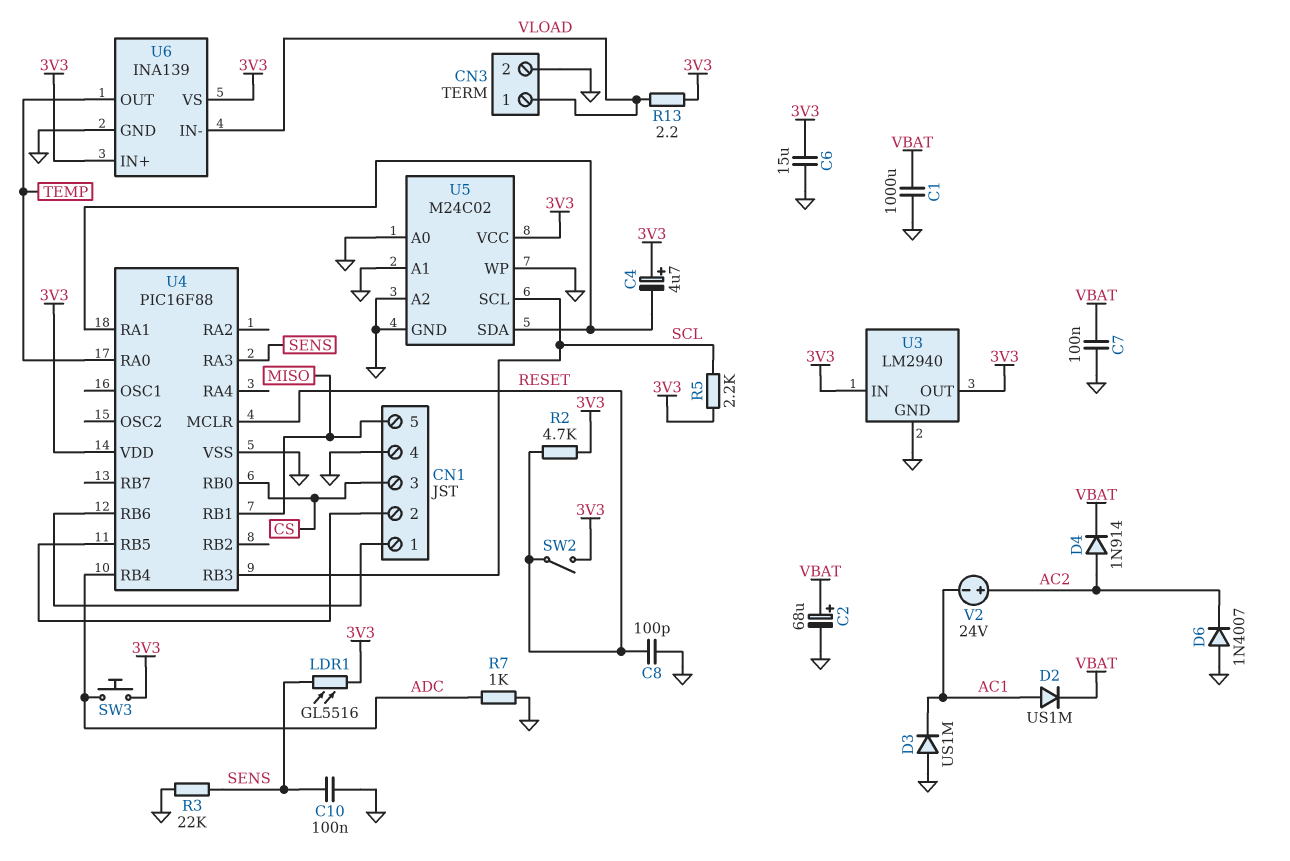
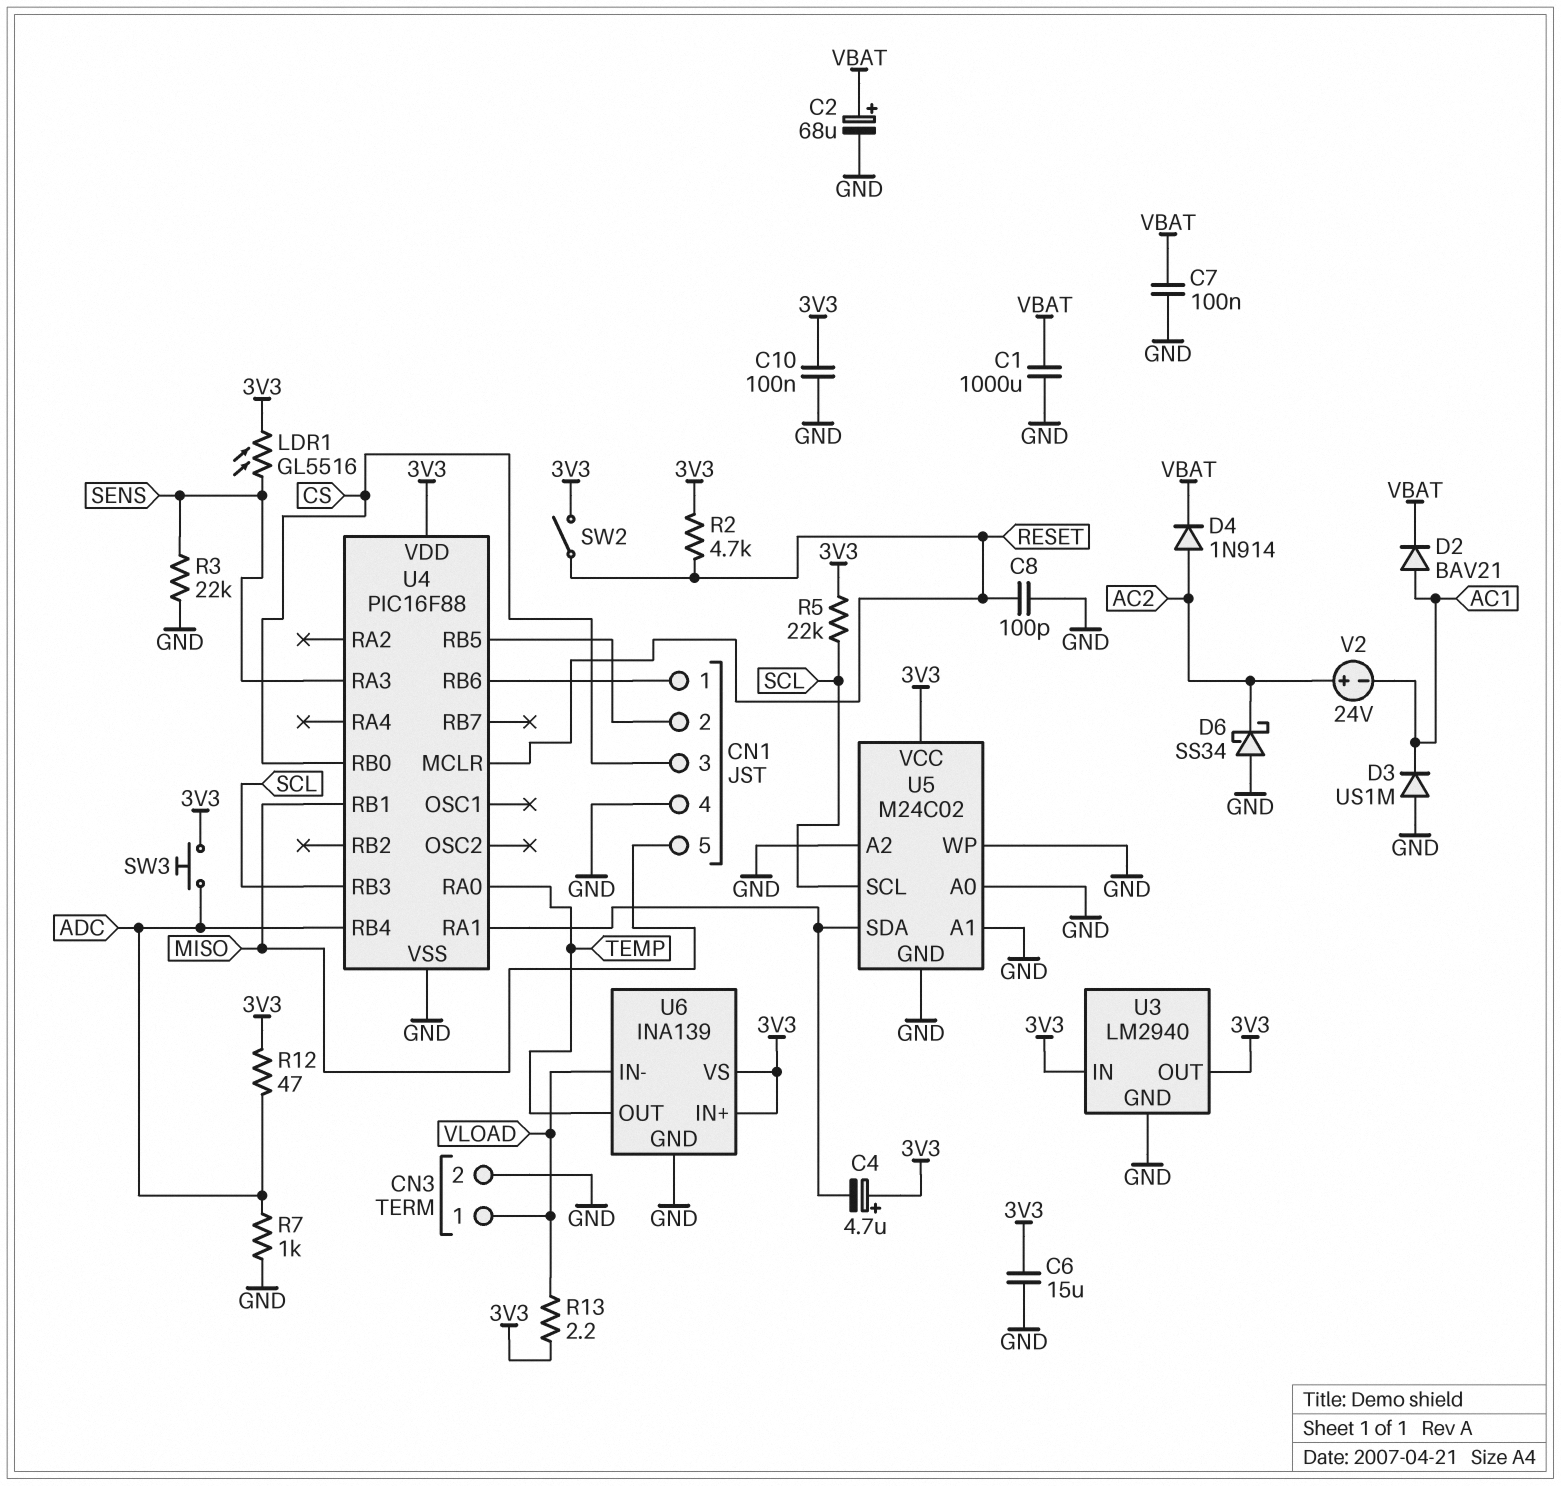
C10: 100nF (GND, SENS) -> 100nF (3V3, GND)
D2: diode US1M (A AC1, K VBAT) -> diode BAV21 (A AC1, K VBAT)
D6: diode 1N4007 (A GND, K AC2) -> schottky SS34 (A GND, K AC2)
R5: 2.2k (3V3, SCL) -> 22k (3V3, SCL)
R12: none -> 47 (3V3, ADC)

